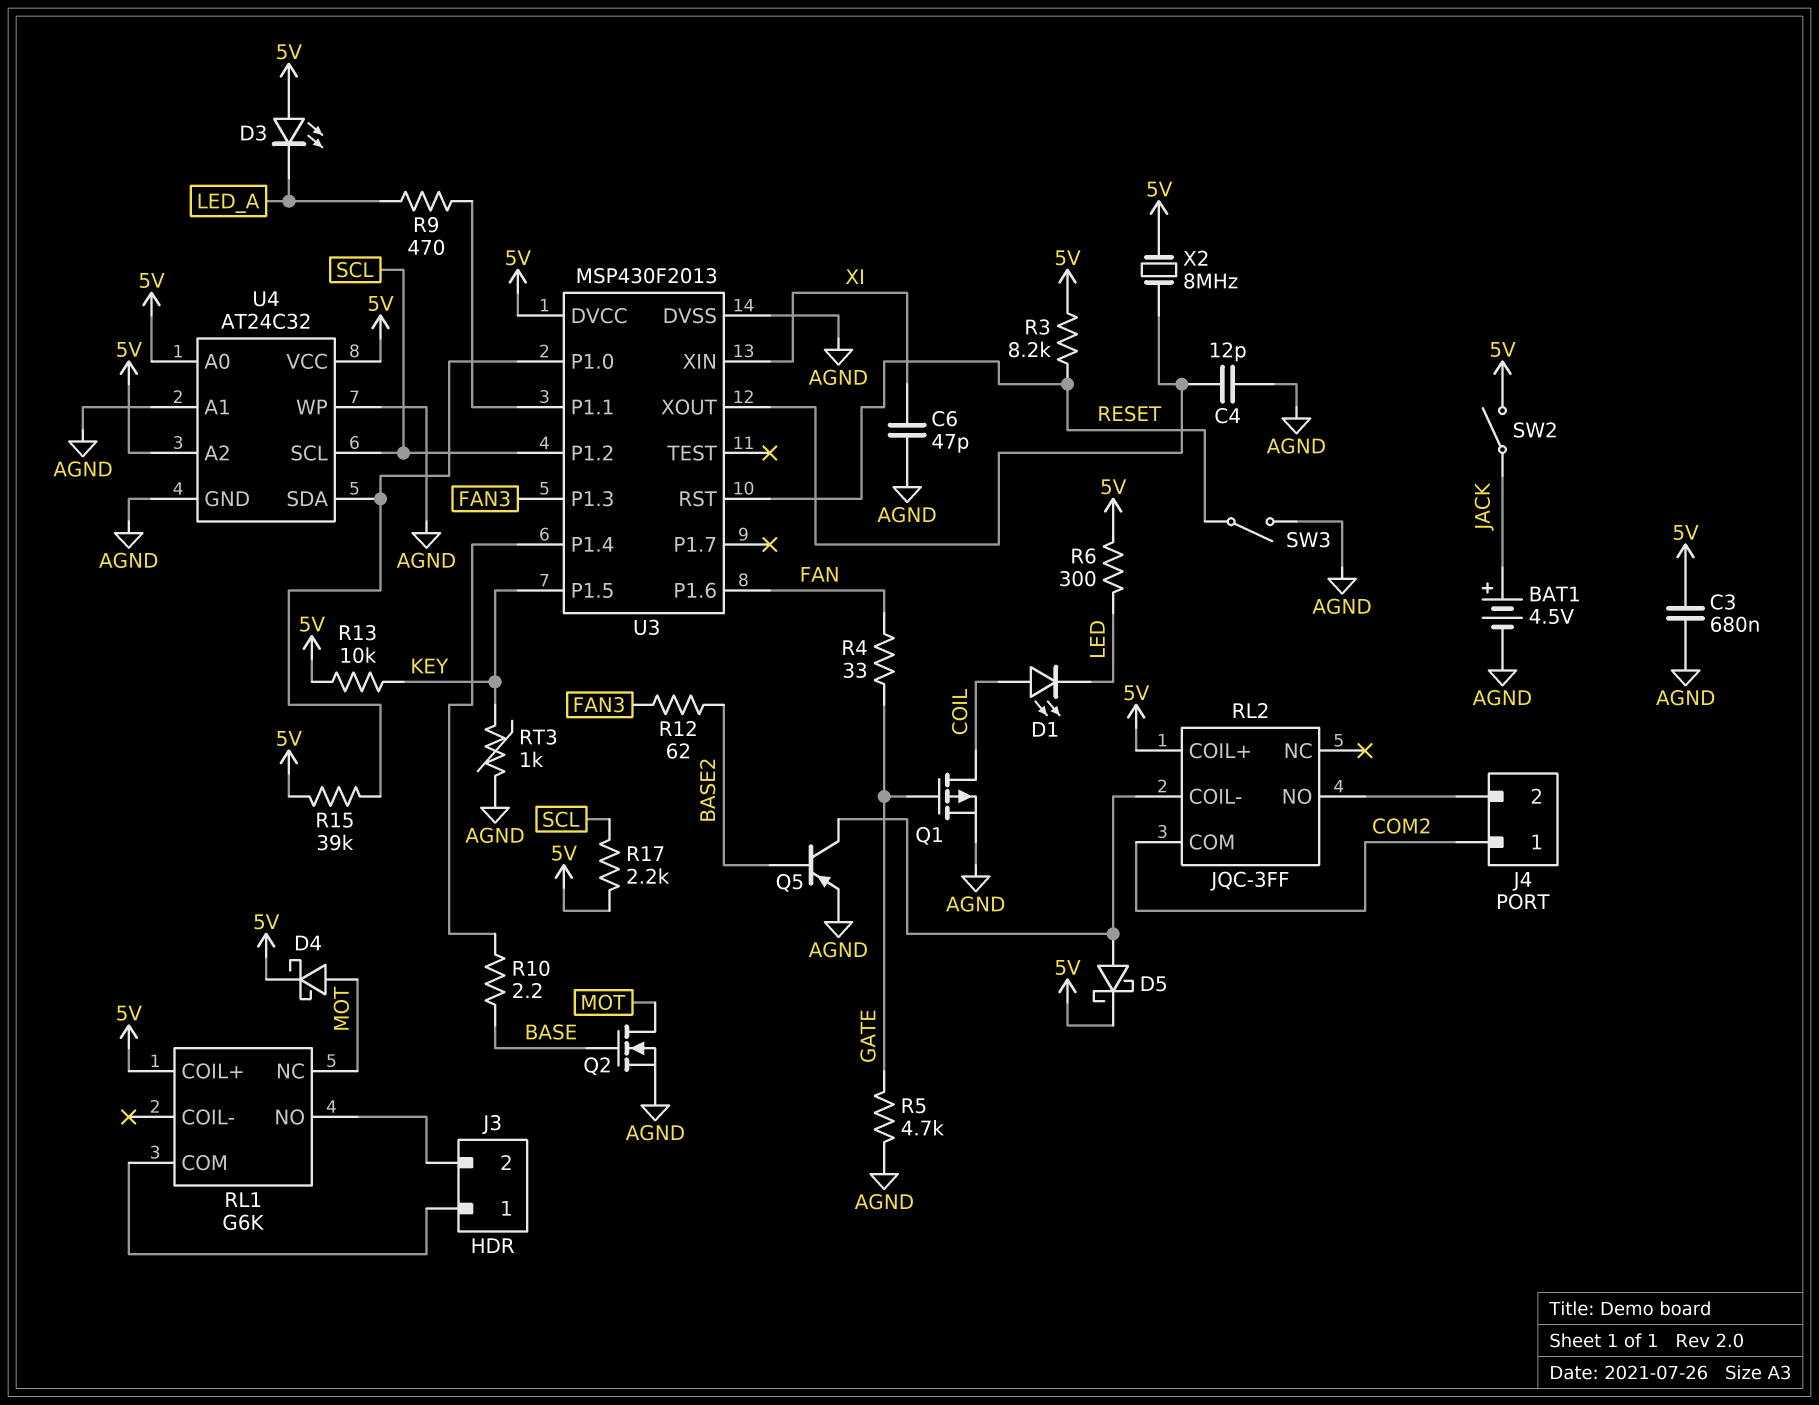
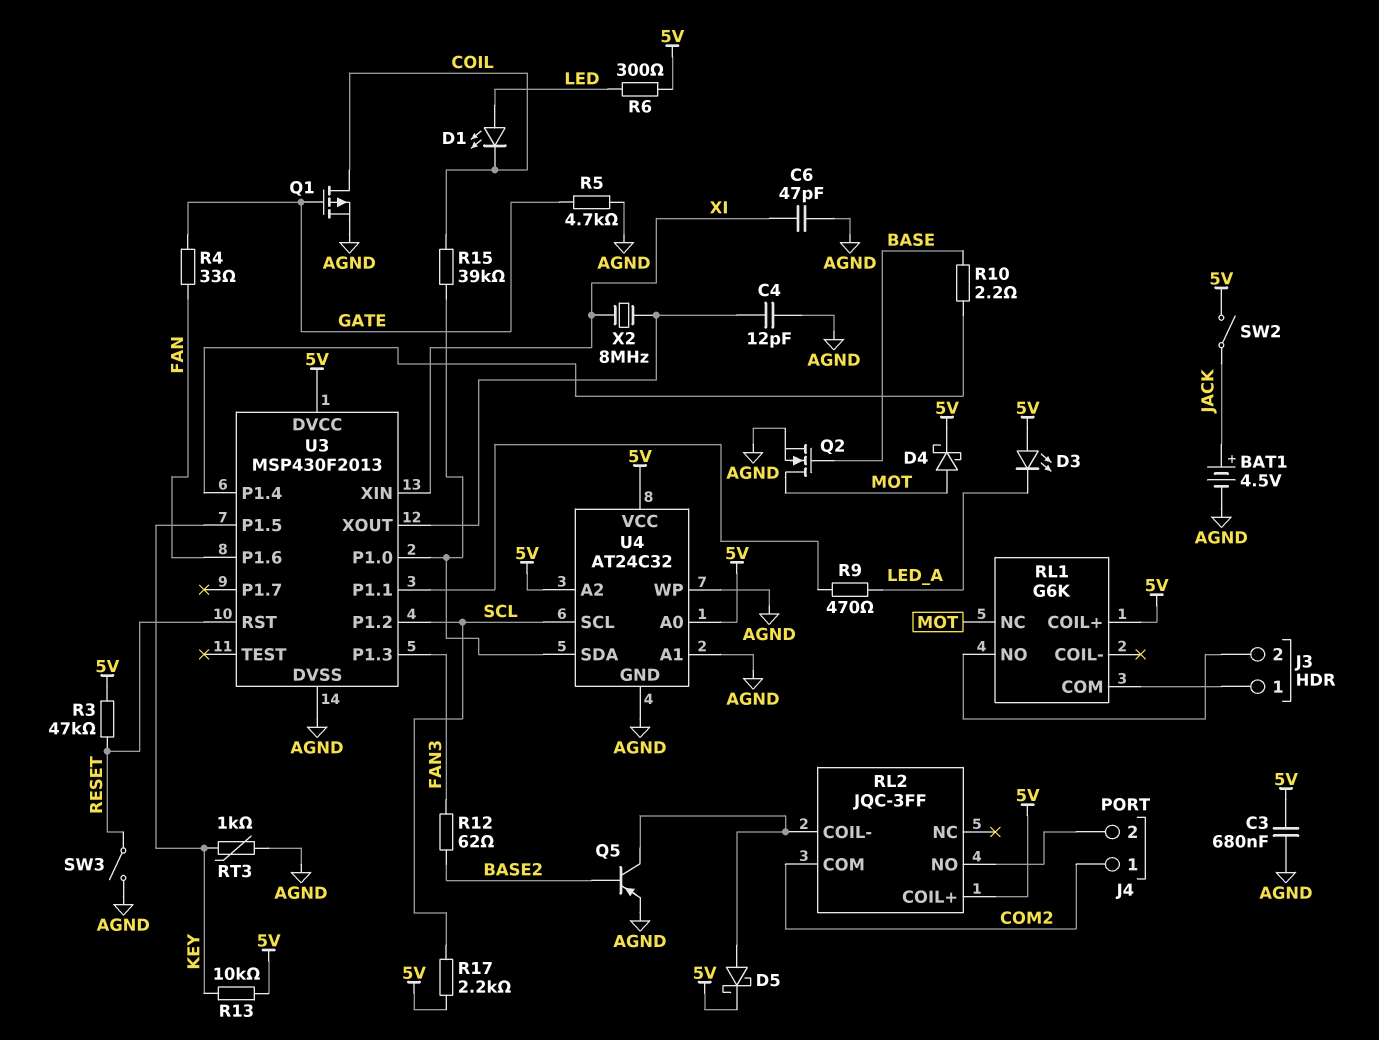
D1: LED (A COIL, K LED) -> LED (A LED, K COIL)
R3: 8.2k (5V, RESET) -> 47k (5V, RESET)
R15: 39k (5V, U3/P1.0) -> 39k (COIL, U3/P1.0)
X2: 8MHz (5V, U3/XOUT) -> 8MHz (U3/XOUT, XI)

